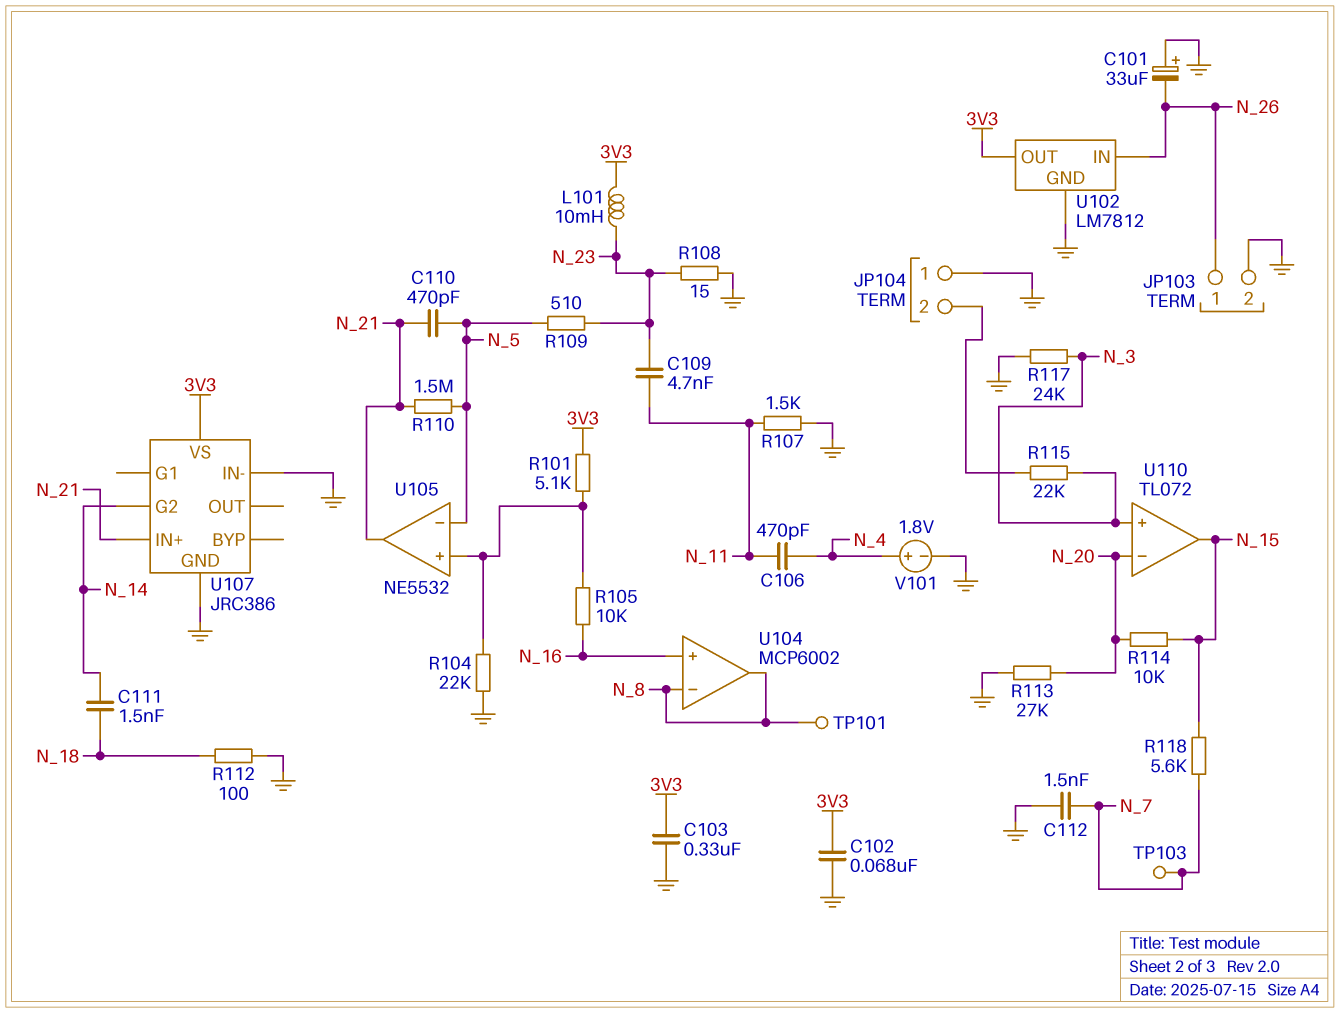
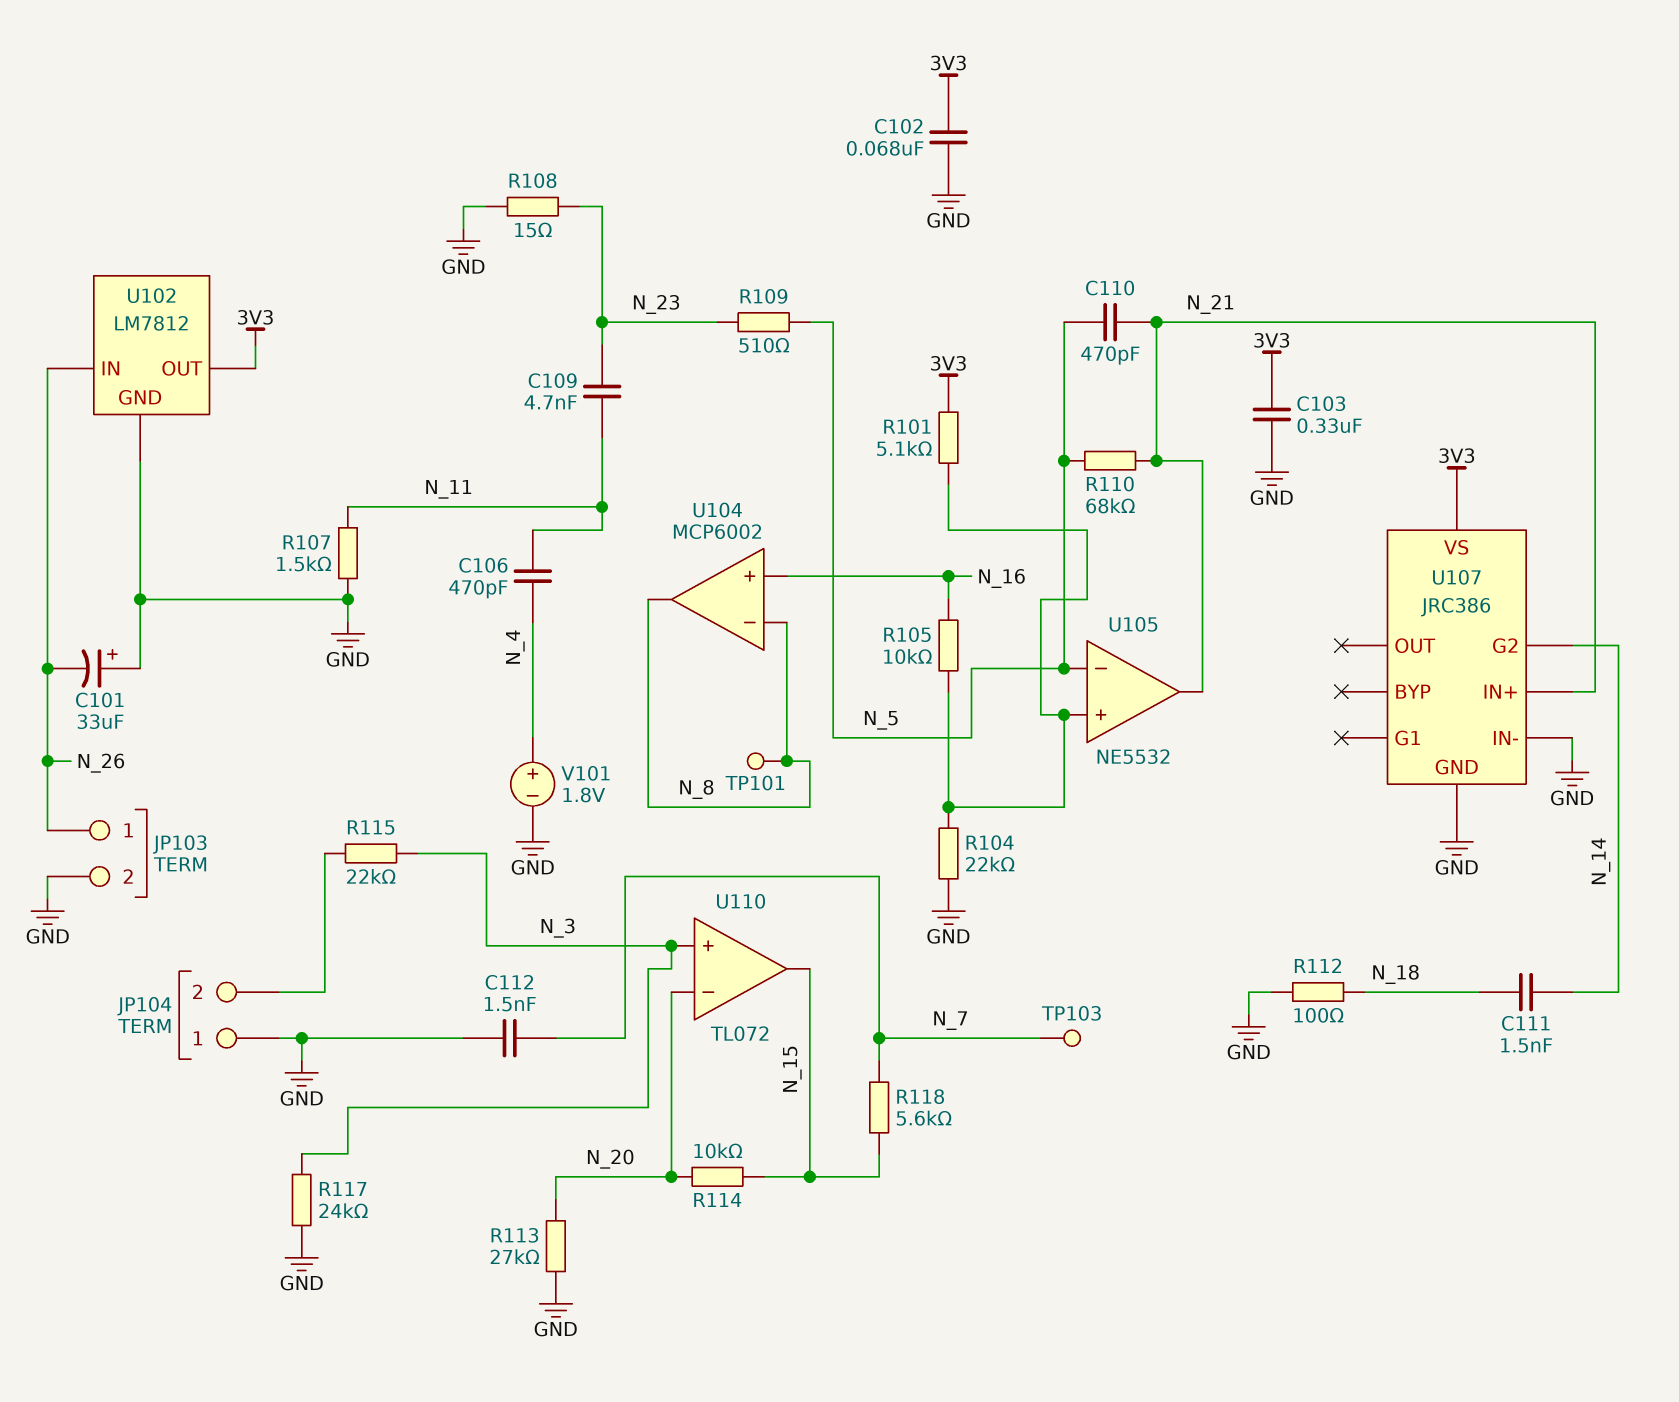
L101: 10mH (3V3, N_23) -> none
R110: 1.5M (N_5, N_21) -> 68k (N_5, N_21)

